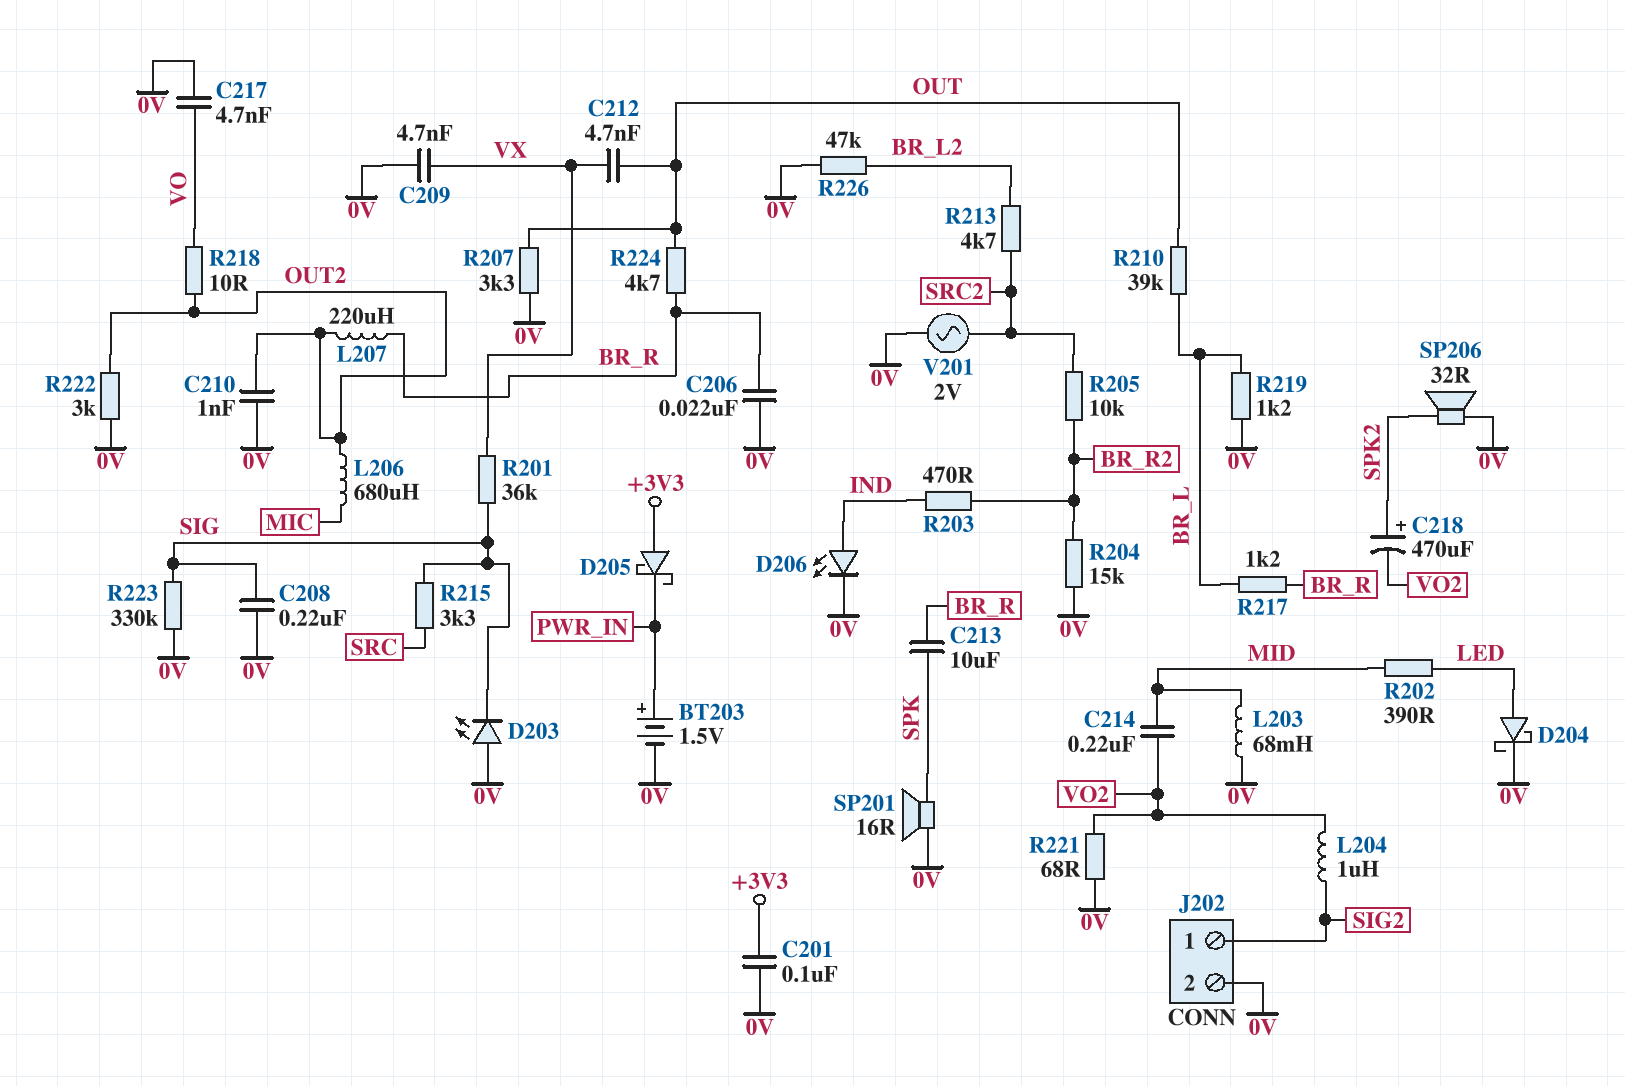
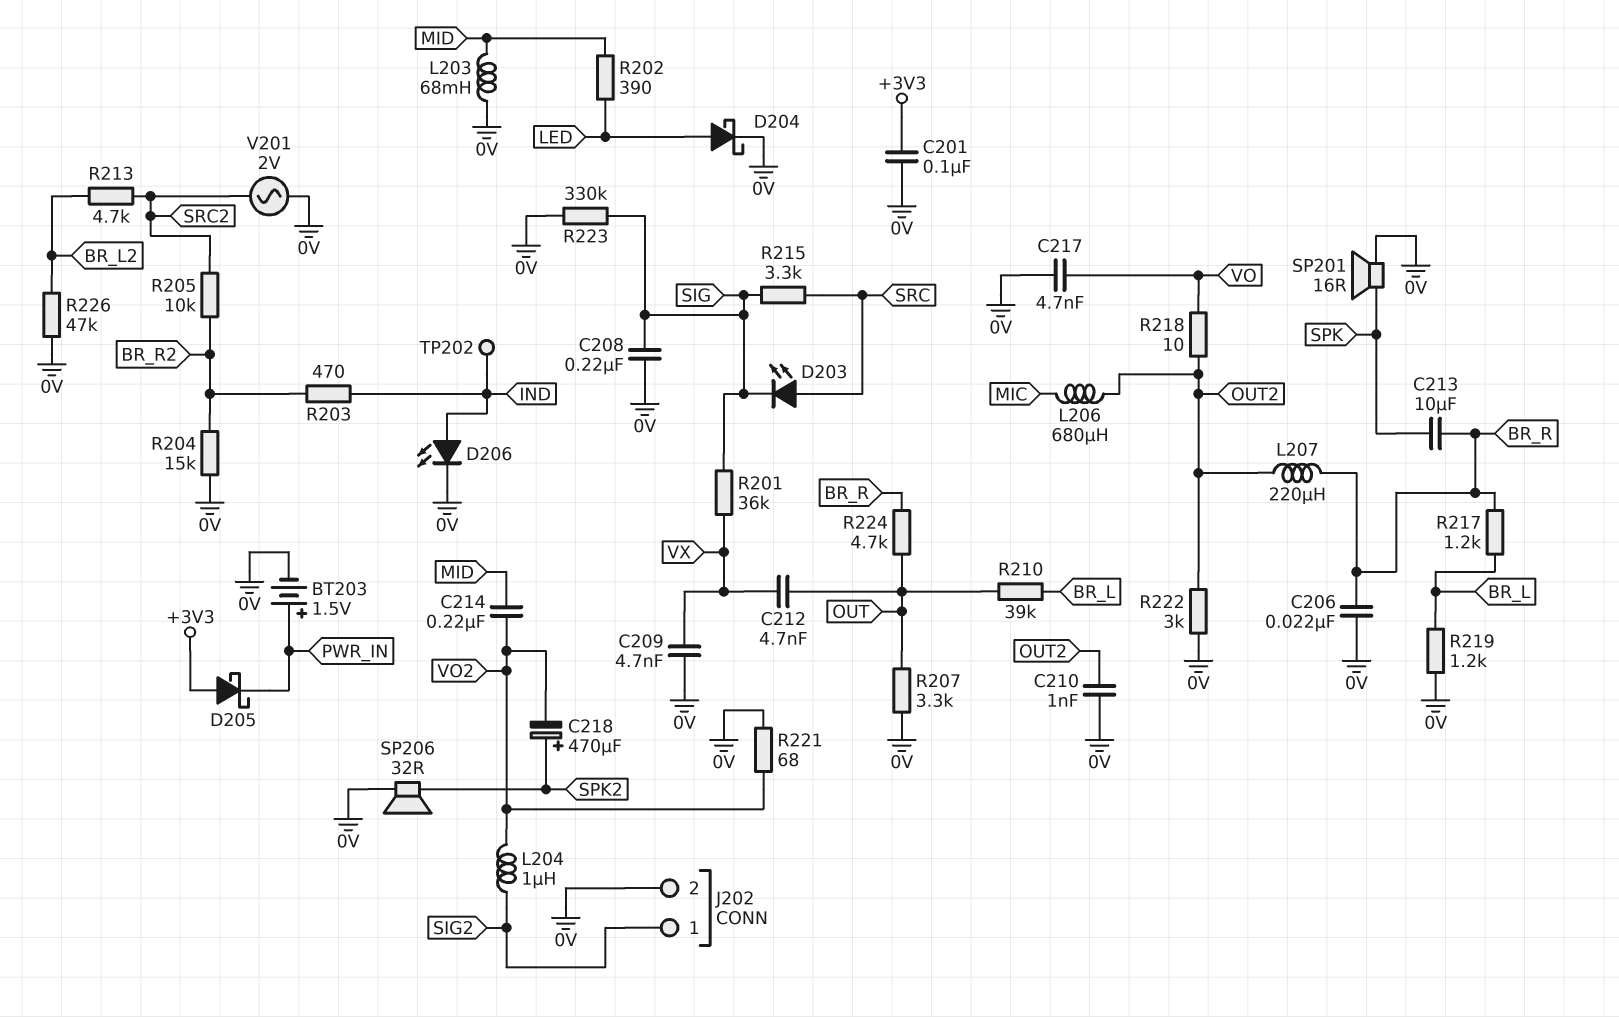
D203: LED (A 0V, K SIG) -> LED (A SRC, K SIG)
TP202: none -> test point (IND)

